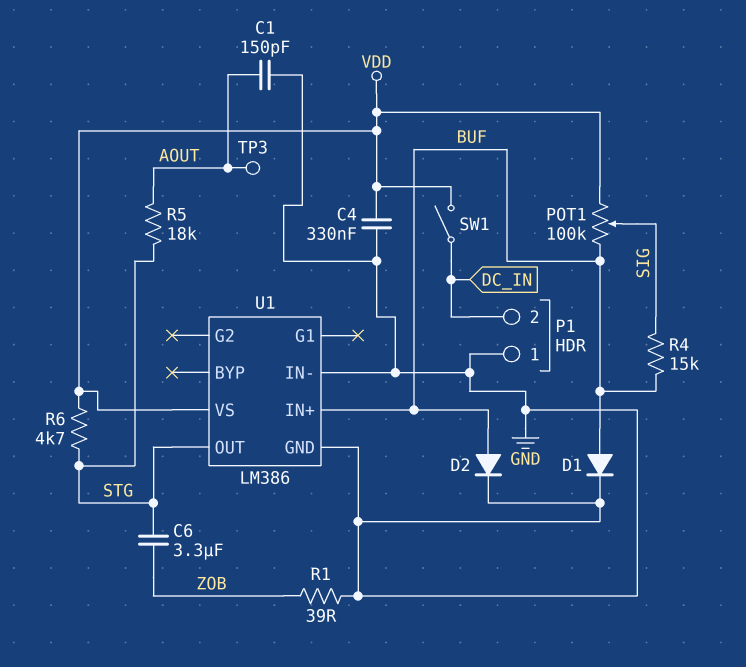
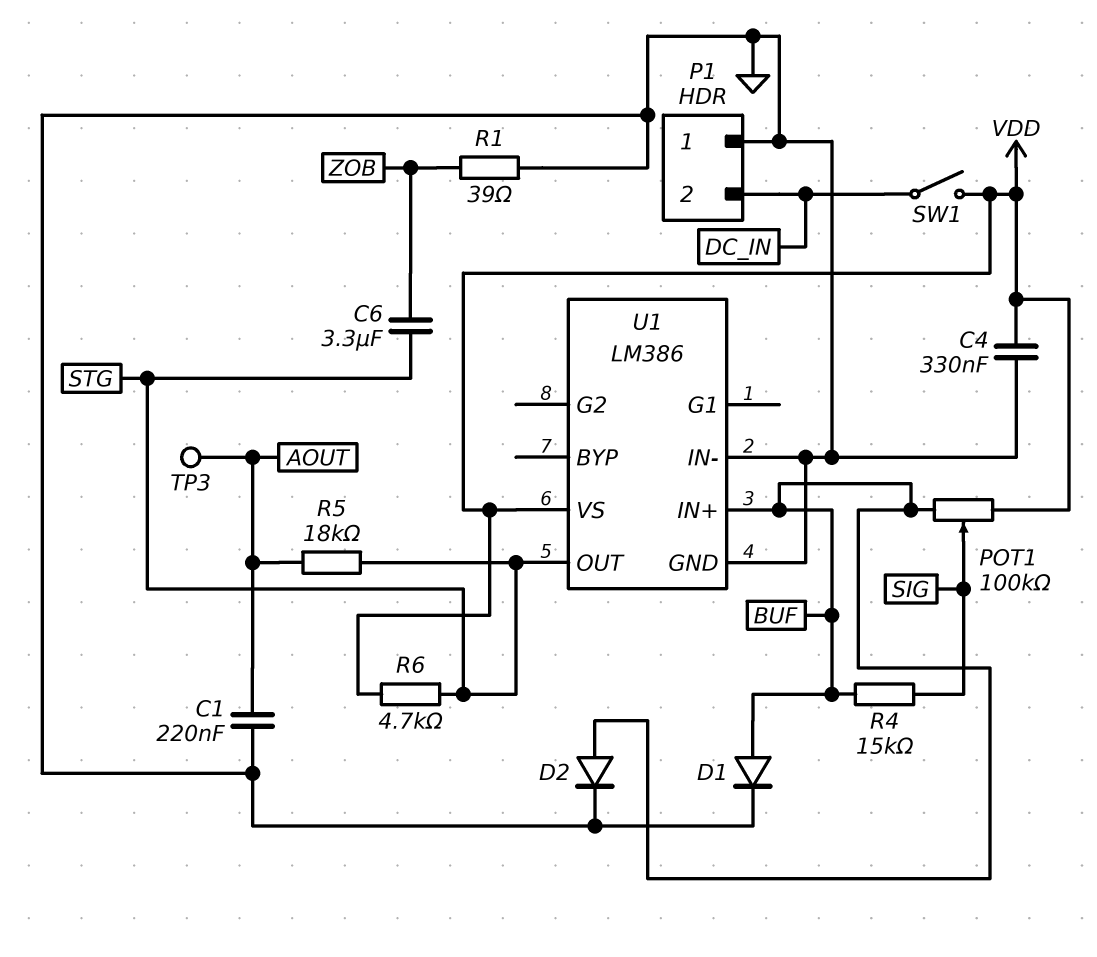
C1: 150pF (AOUT, GND) -> 220nF (AOUT, GND)

